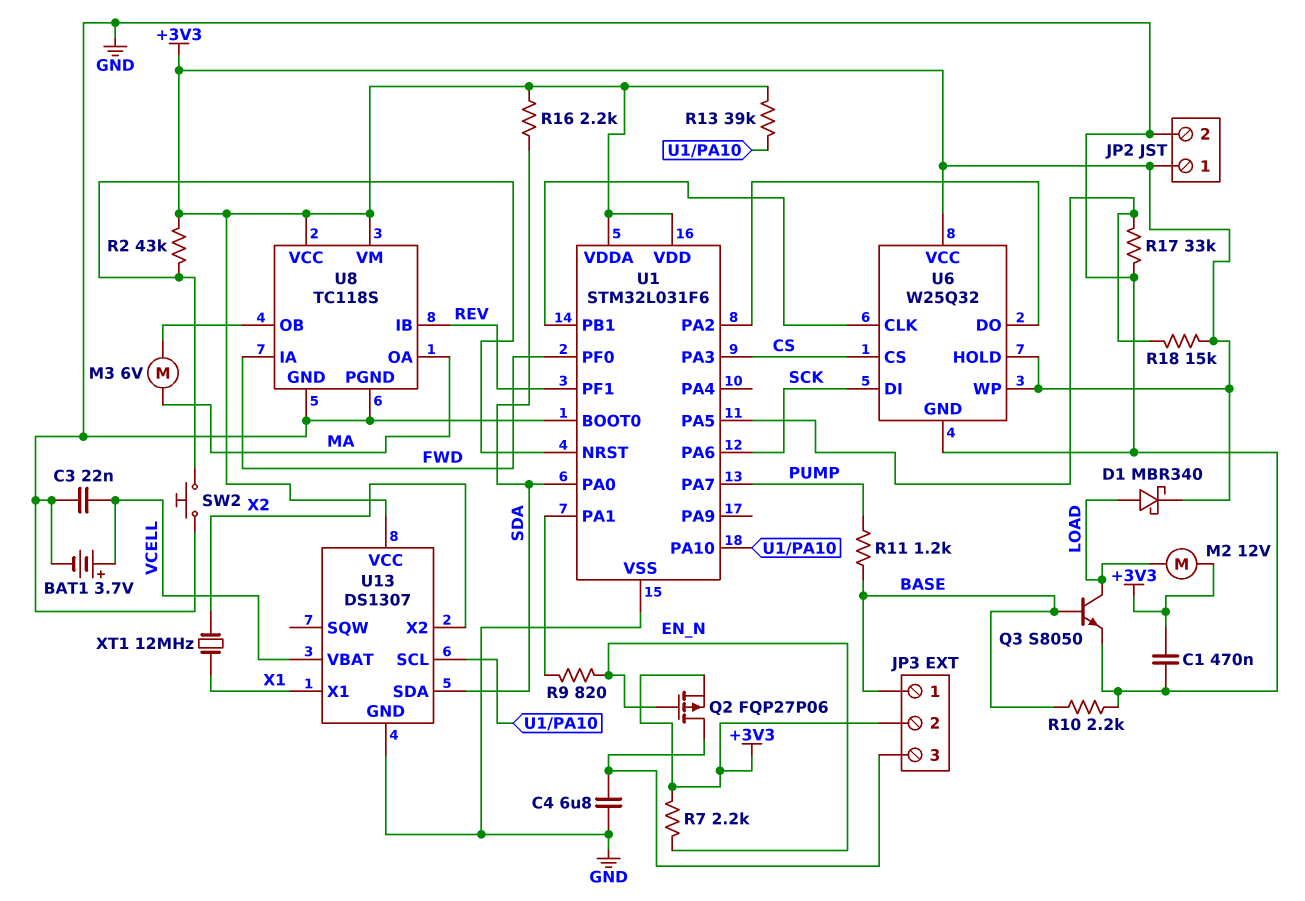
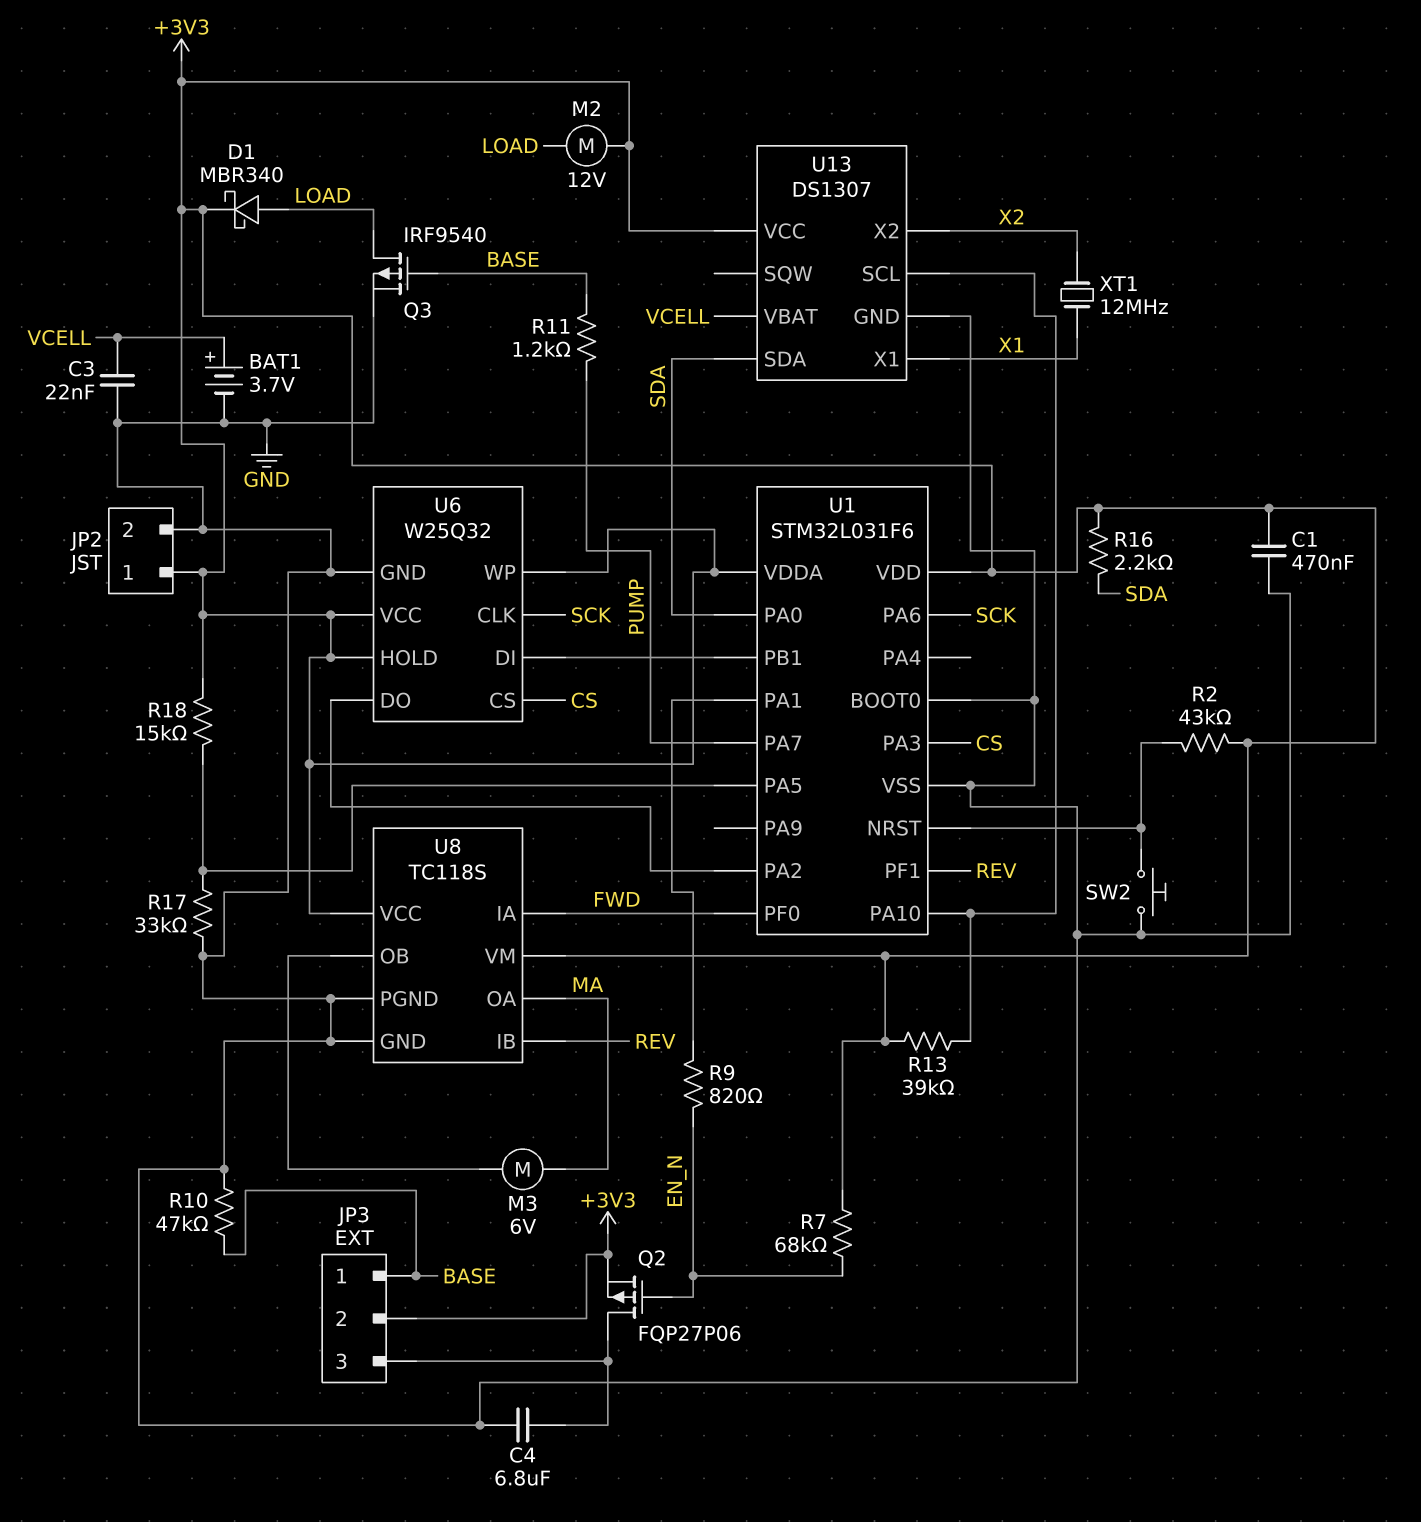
Q3: NPN S8050 (B BASE, C LOAD, E GND) -> PMOS IRF9540 (G BASE, D LOAD, S GND)
R7: 2.2k (+3V3, EN_N) -> 68k (+3V3, EN_N)
R10: 2.2k (BASE, GND) -> 47k (BASE, GND)
U6 pin CLK: U1/PB1 -> SCK
U6 pin DI: SCK -> U1/PB1

